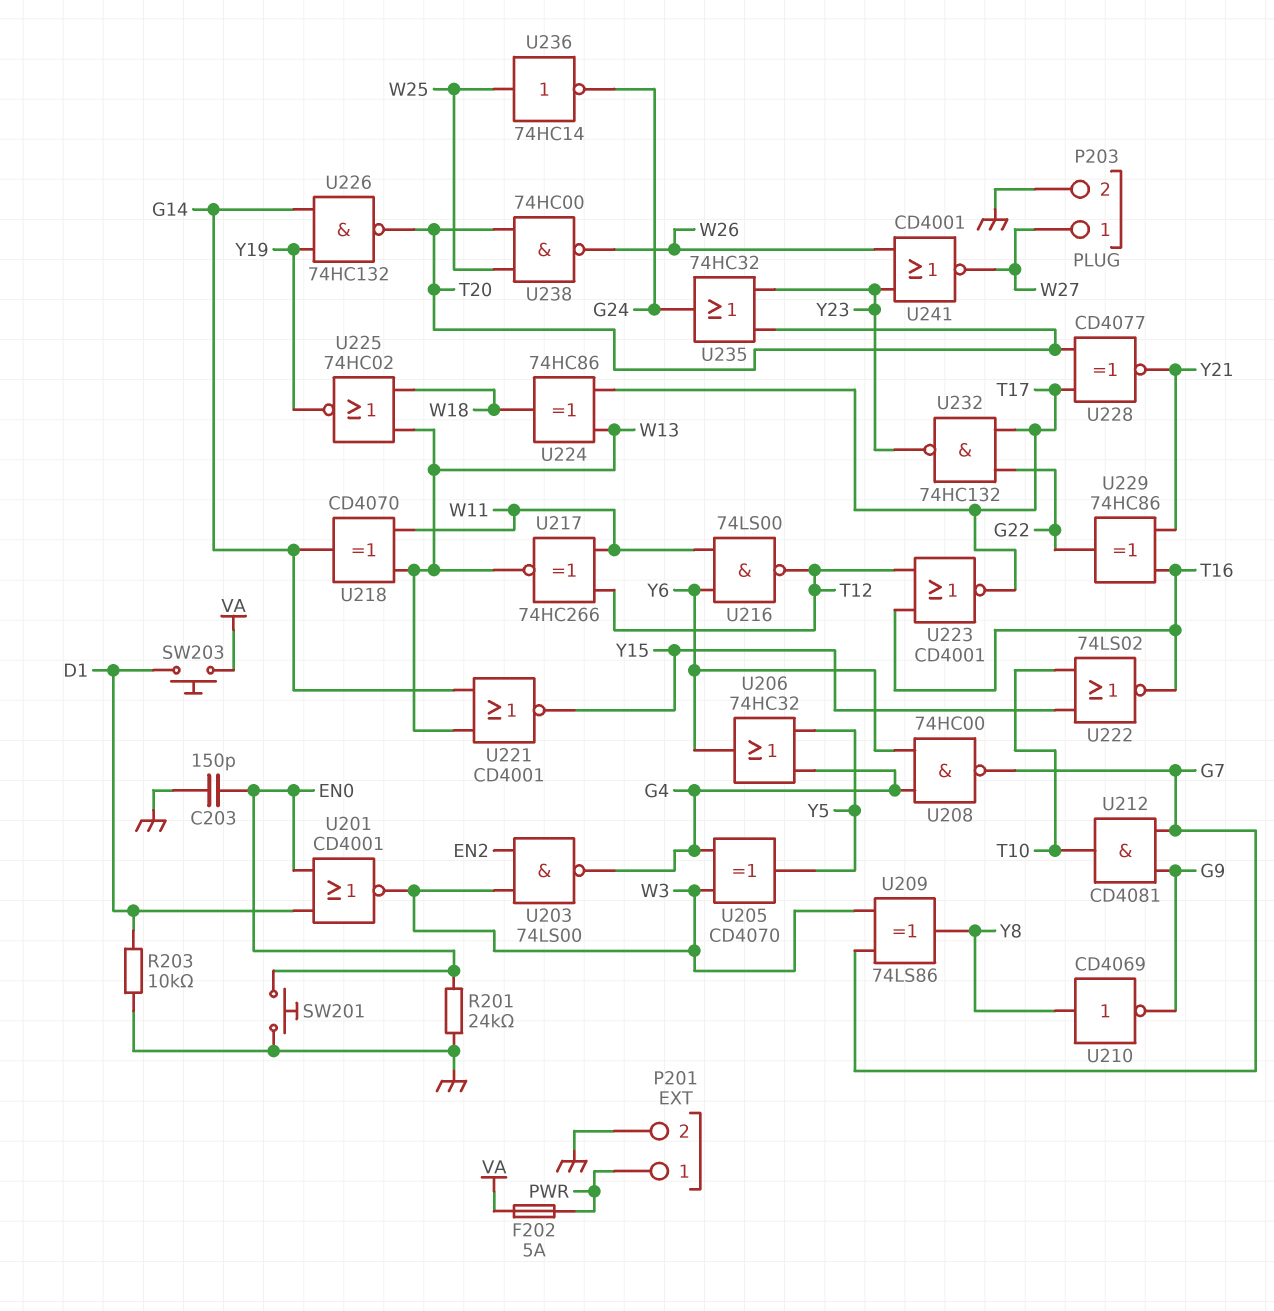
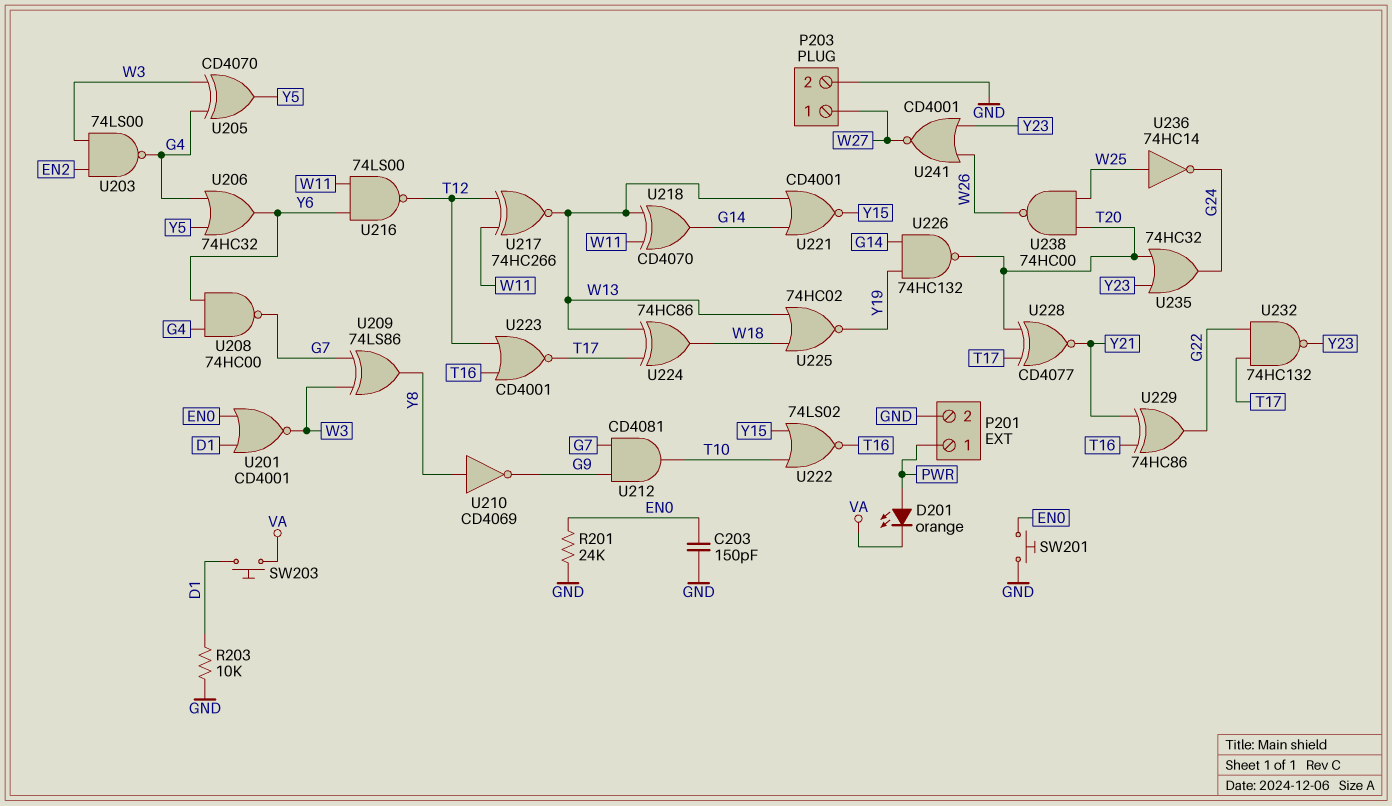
D201: none -> LED orange (A PWR, K VA)
F202: 5A (PWR, VA) -> none

